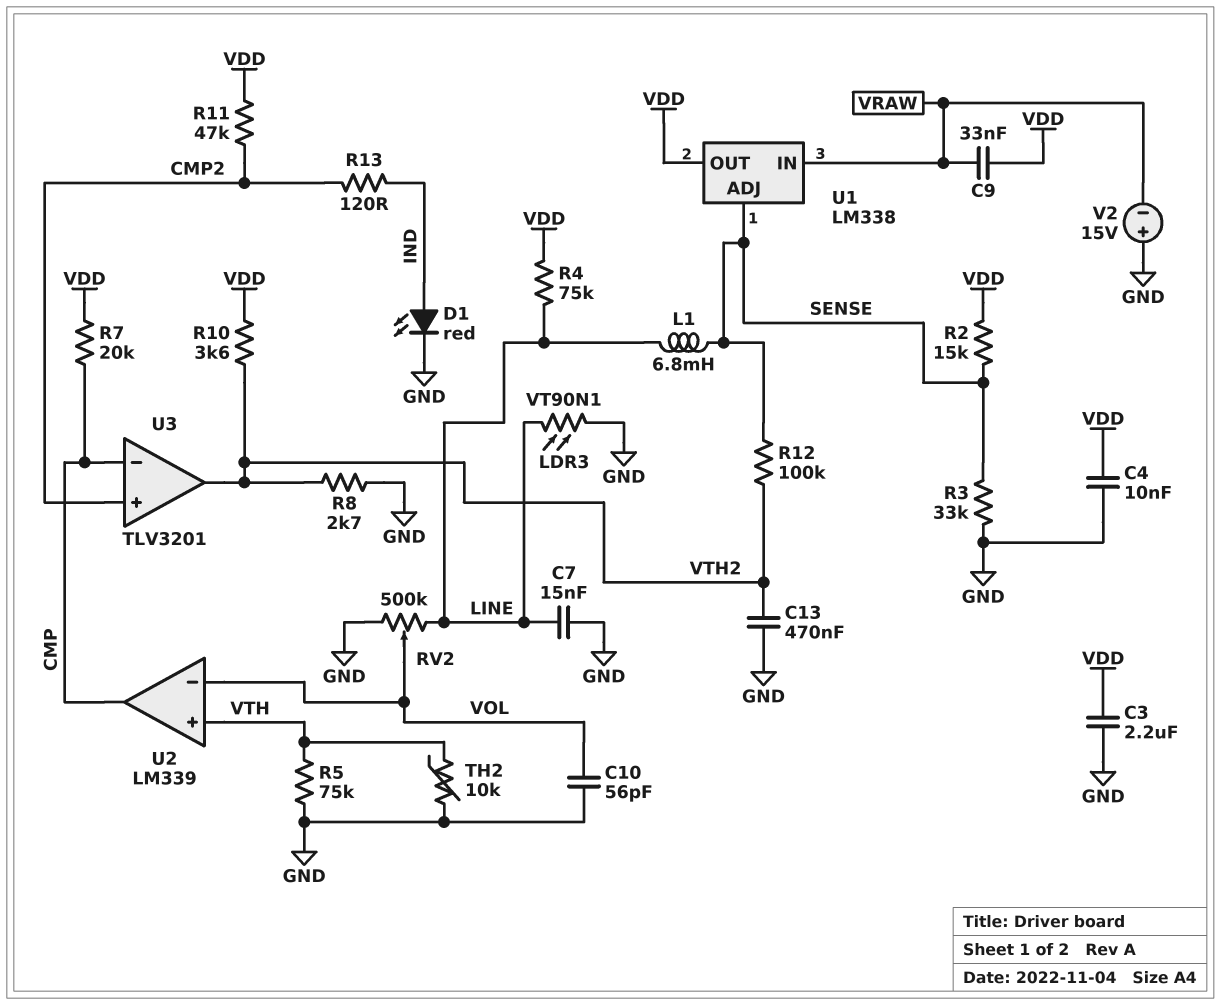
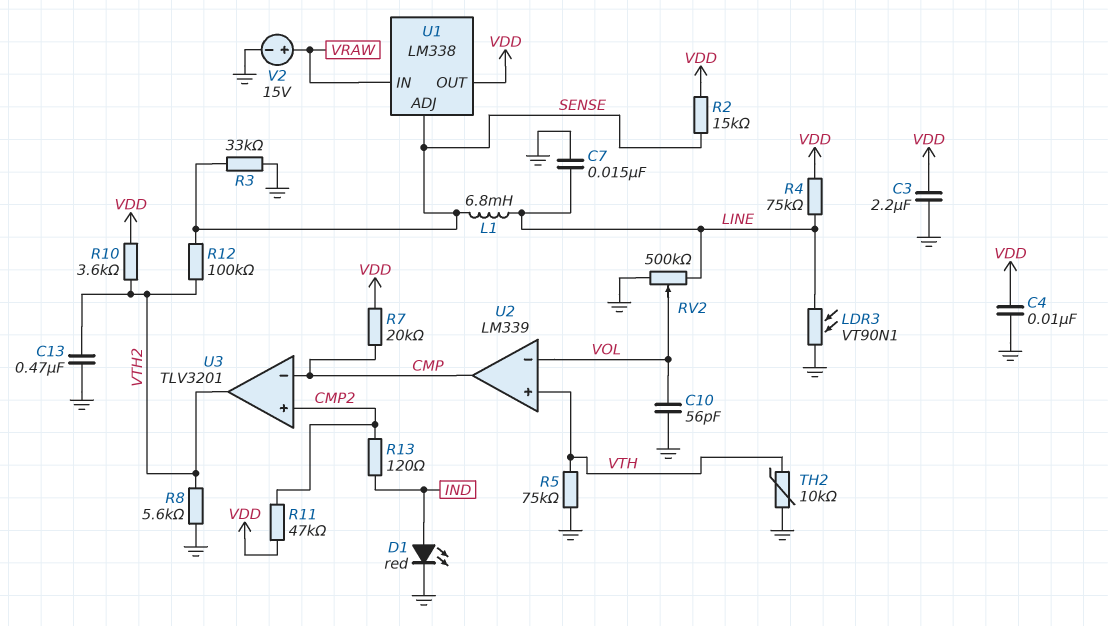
C9: 33nF (VDD, VRAW) -> none
R8: 2.7k (GND, VTH2) -> 5.6k (GND, VTH2)
V2: 15V (plus GND, minus VRAW) -> 15V (plus VRAW, minus GND)

